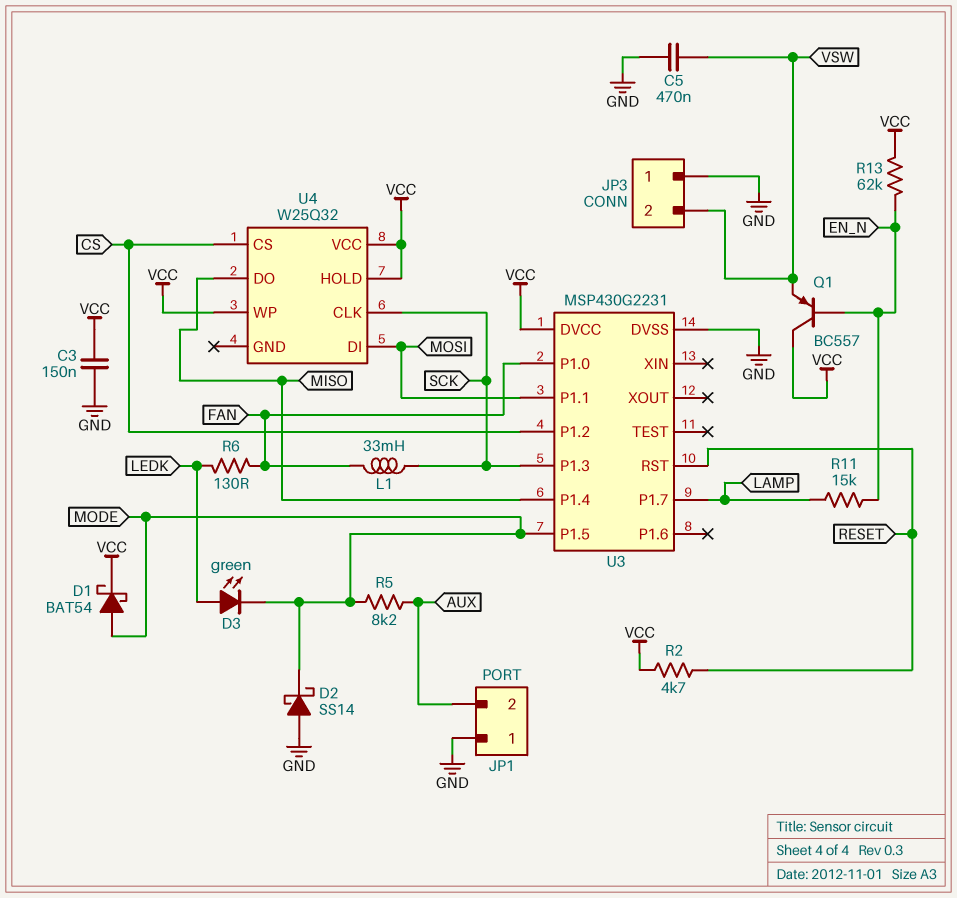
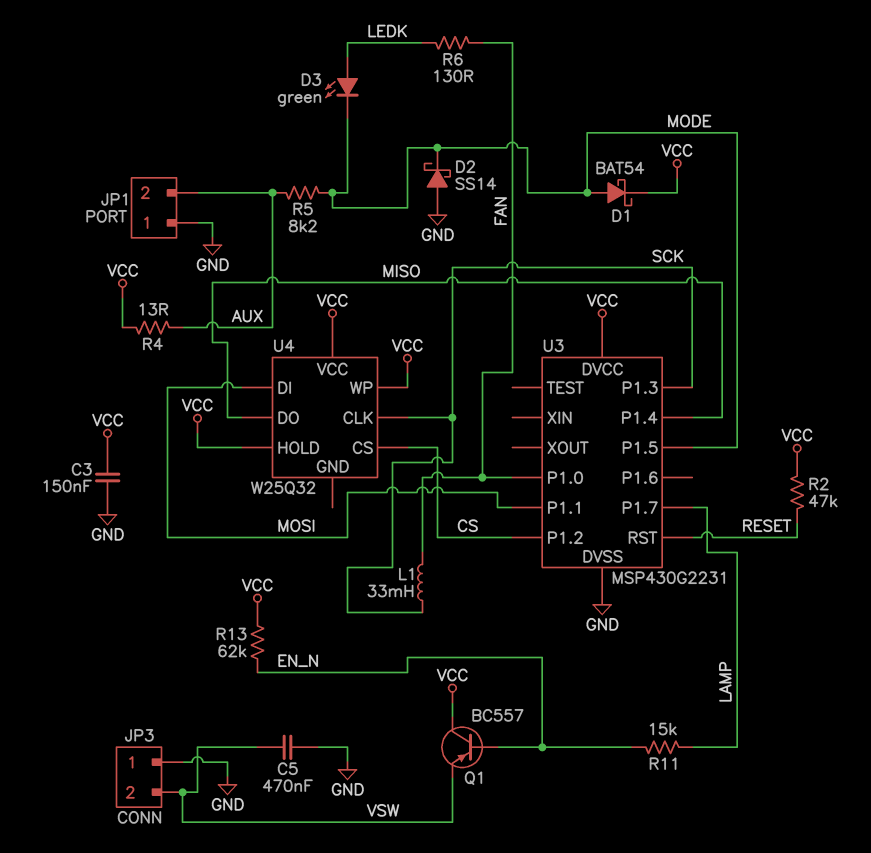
R2: 4.7k (RESET, VCC) -> 47k (RESET, VCC)
R4: none -> 13 (AUX, VCC)

